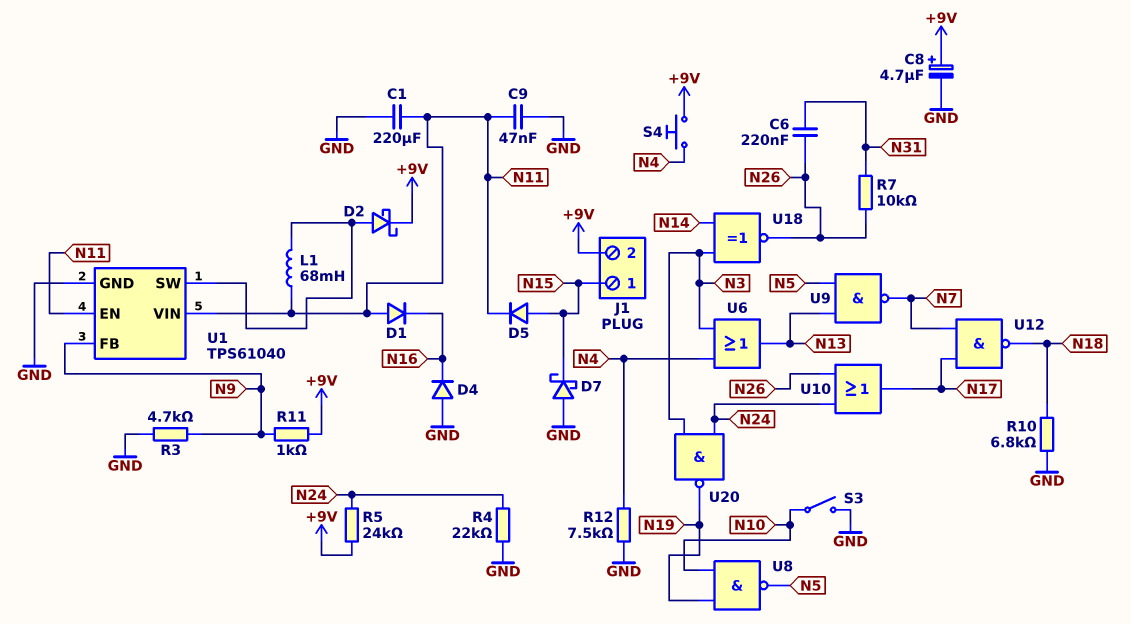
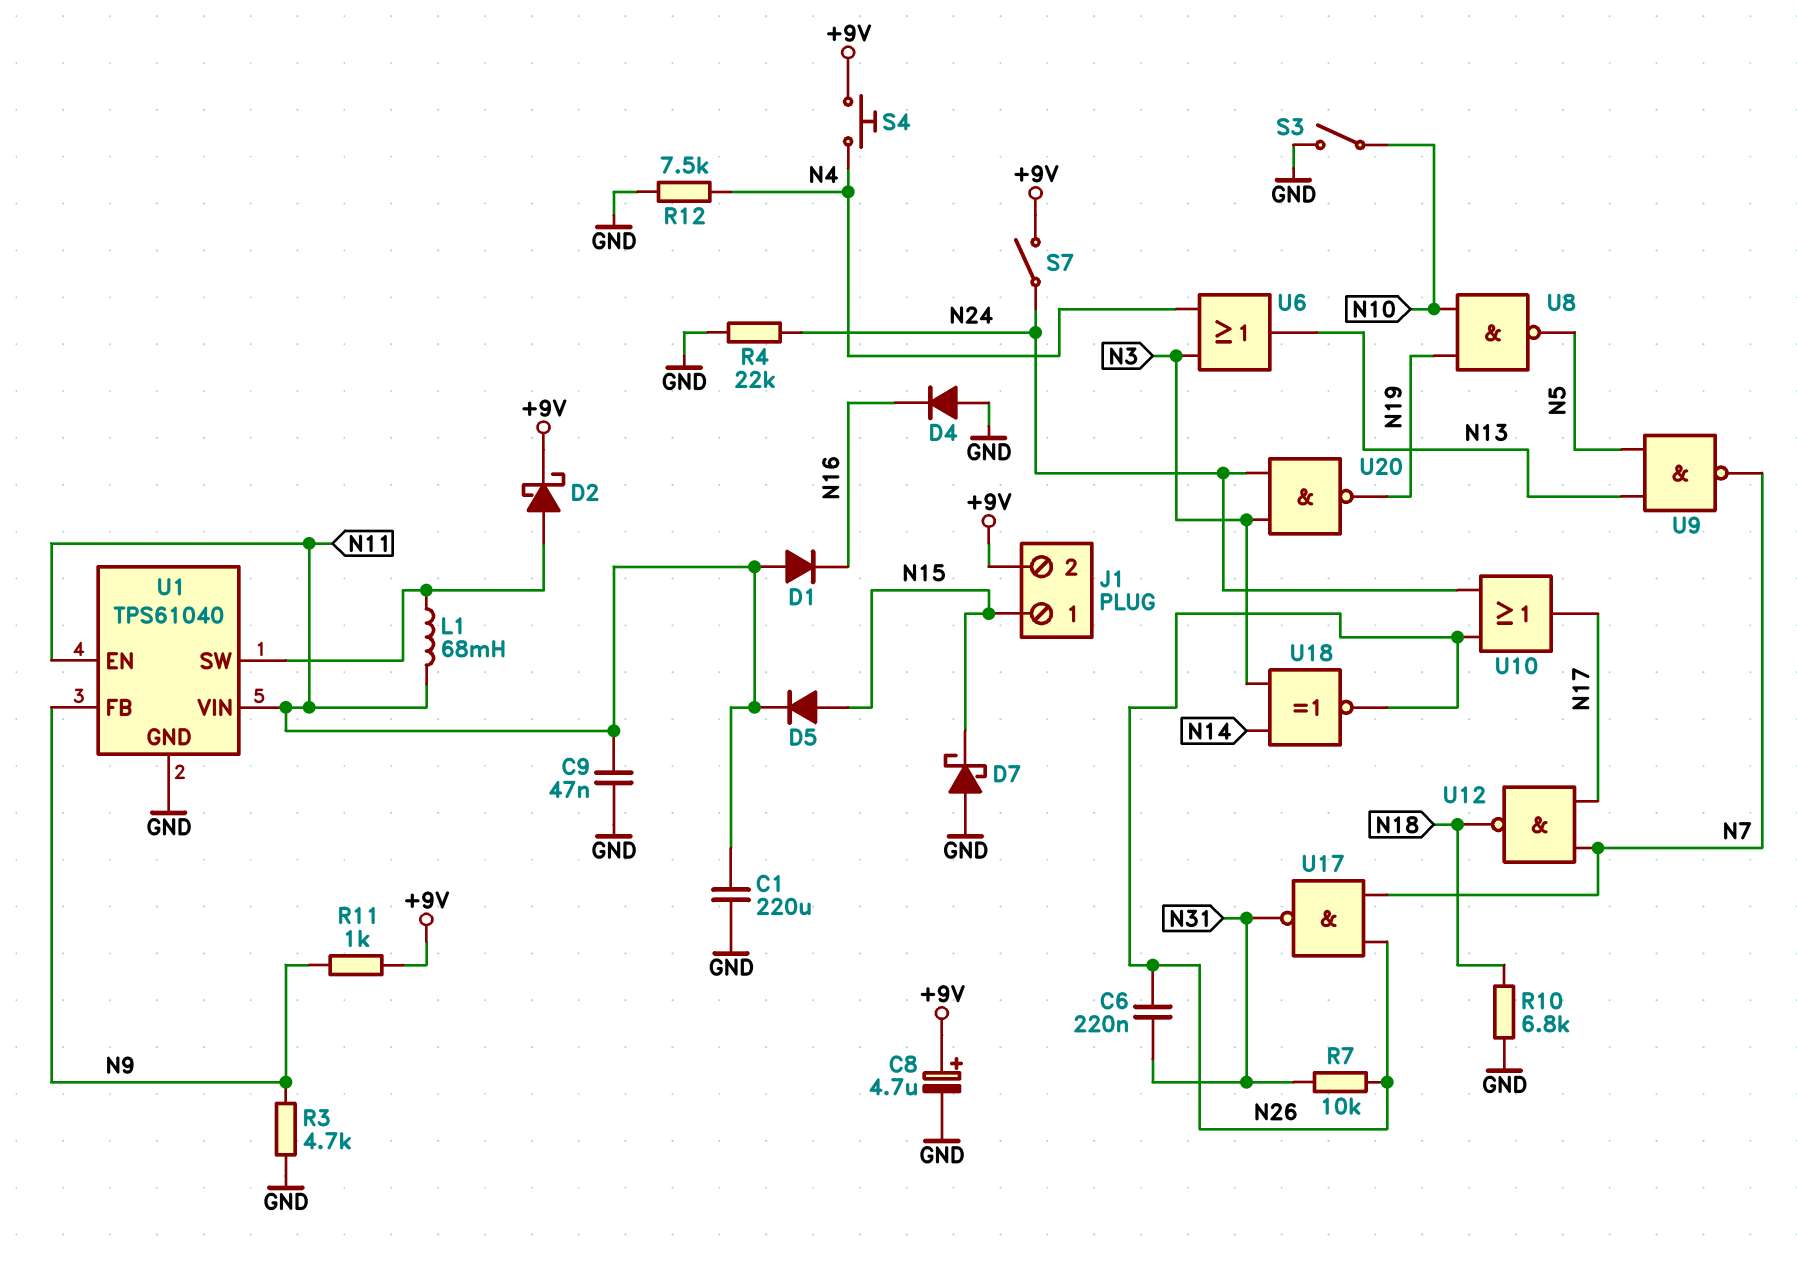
R5: 24k (+9V, N24) -> none
S7: none -> switch (+9V, N24)
U17: none -> NAND (in N7, in N26, out N31)

